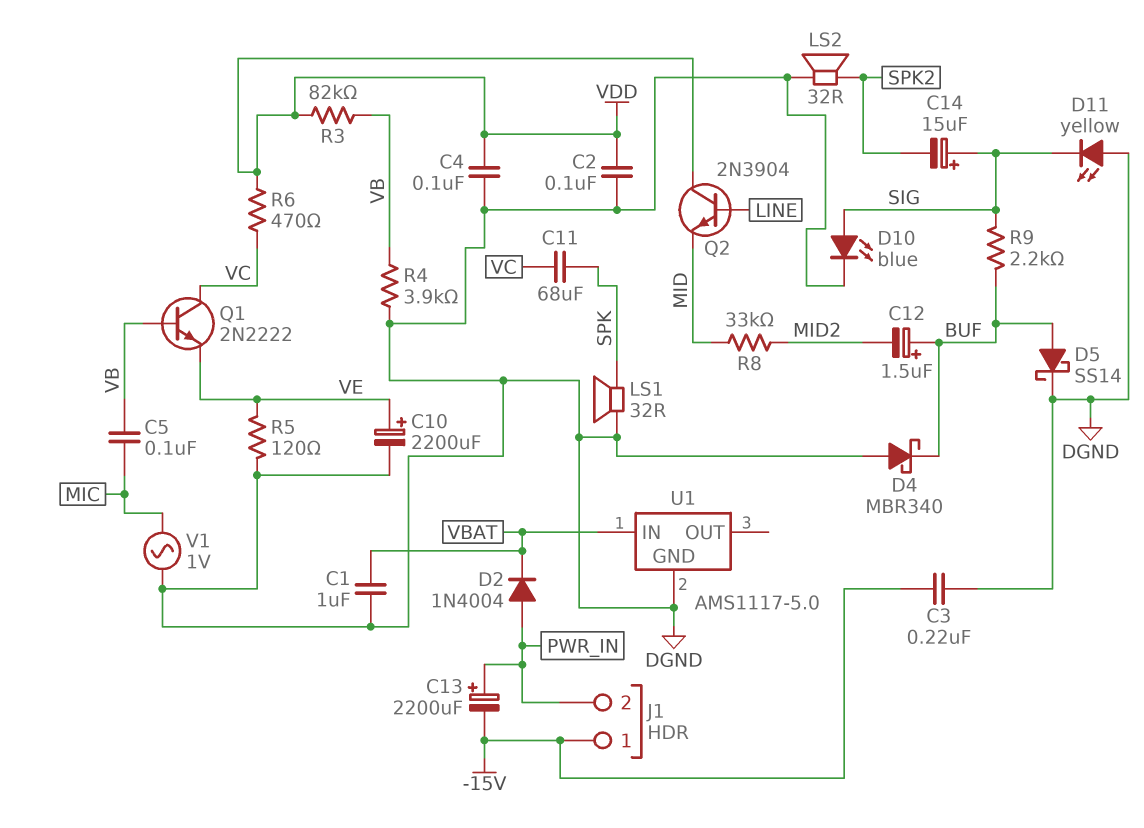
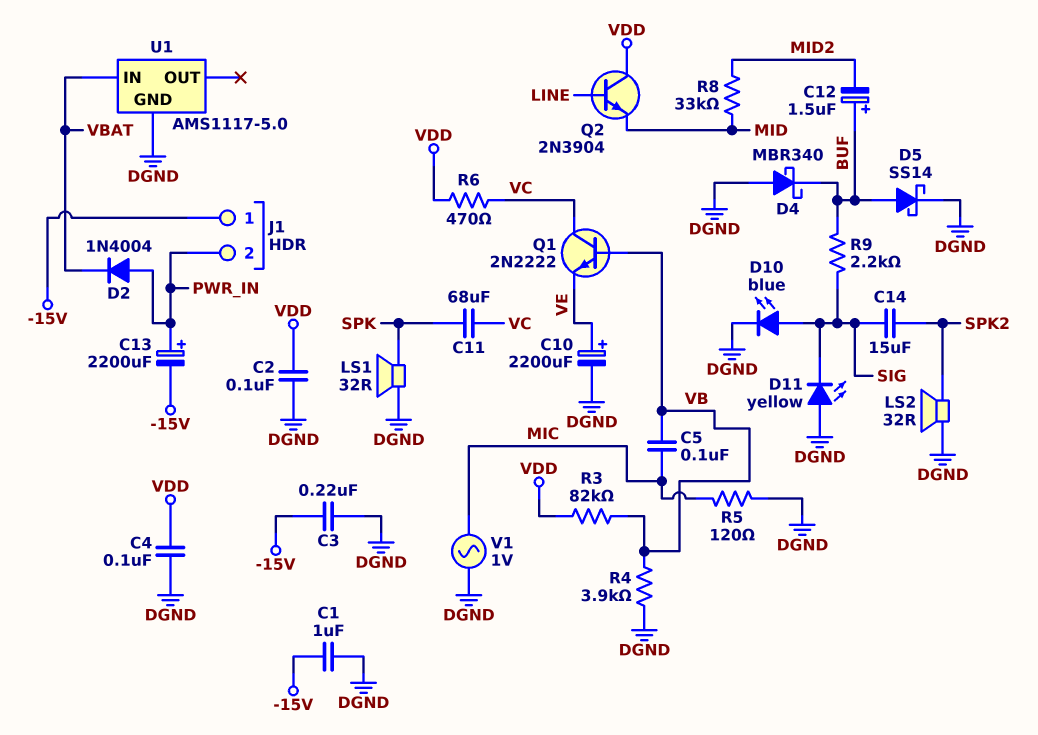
C1: 1uF (DGND, VBAT) -> 1uF (-15V, DGND)
C14: 15uF (plus SIG, minus SPK2) -> 15uF (SIG, SPK2)
R5: 120 (DGND, VE) -> 120 (DGND, MIC)

